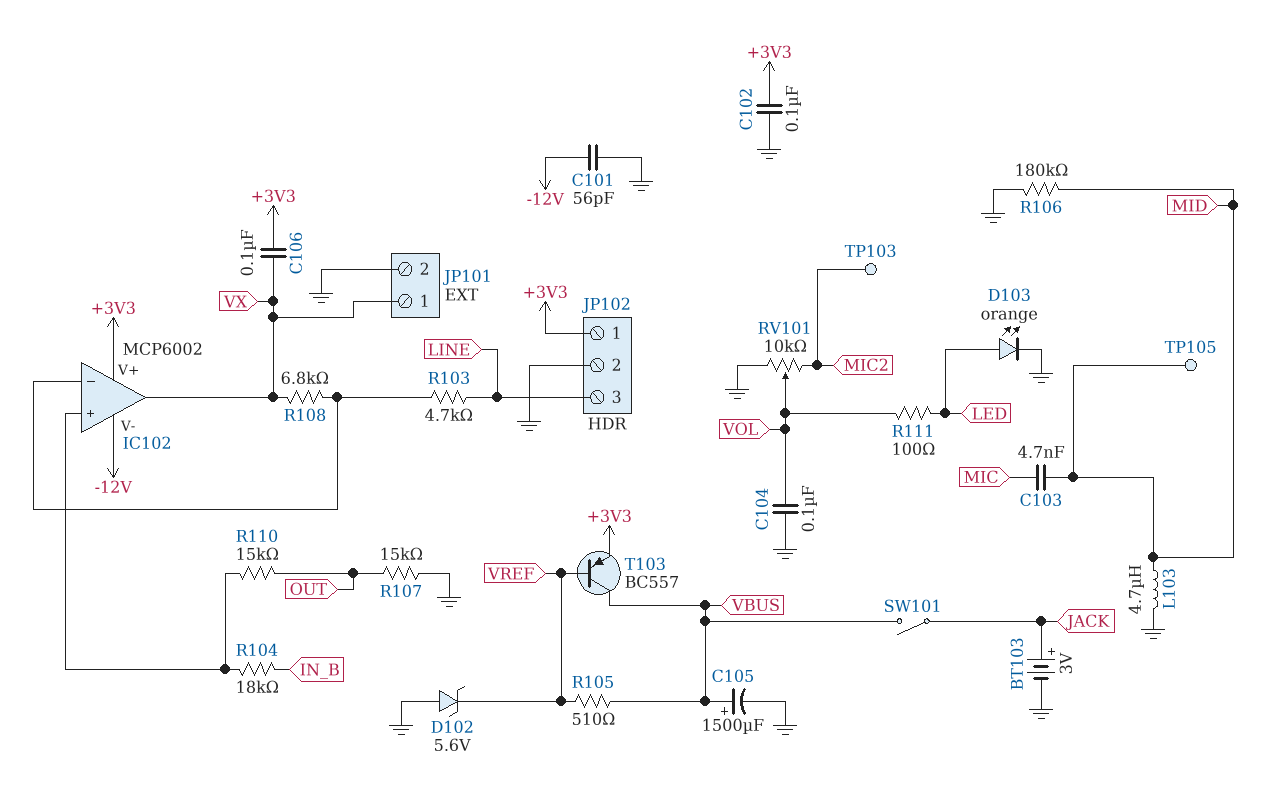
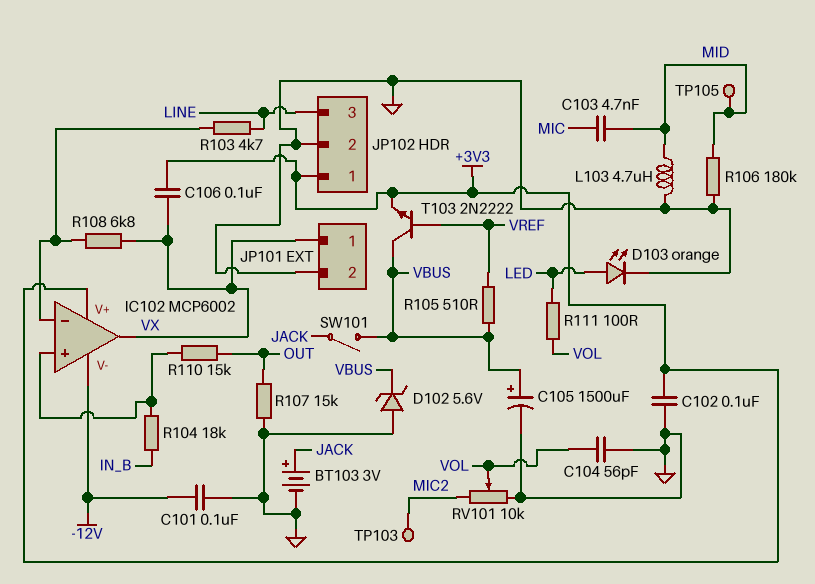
C101: 56pF (-12V, GND) -> 100nF (-12V, GND)
C104: 100nF (GND, VOL) -> 56pF (GND, VOL)
D102: zener 5.6V (A GND, K VREF) -> zener 5.6V (A GND, K VBUS)
T103: PNP BC557 (B VREF, C VBUS, E +3V3) -> NPN 2N2222 (B VREF, C VBUS, E +3V3)

